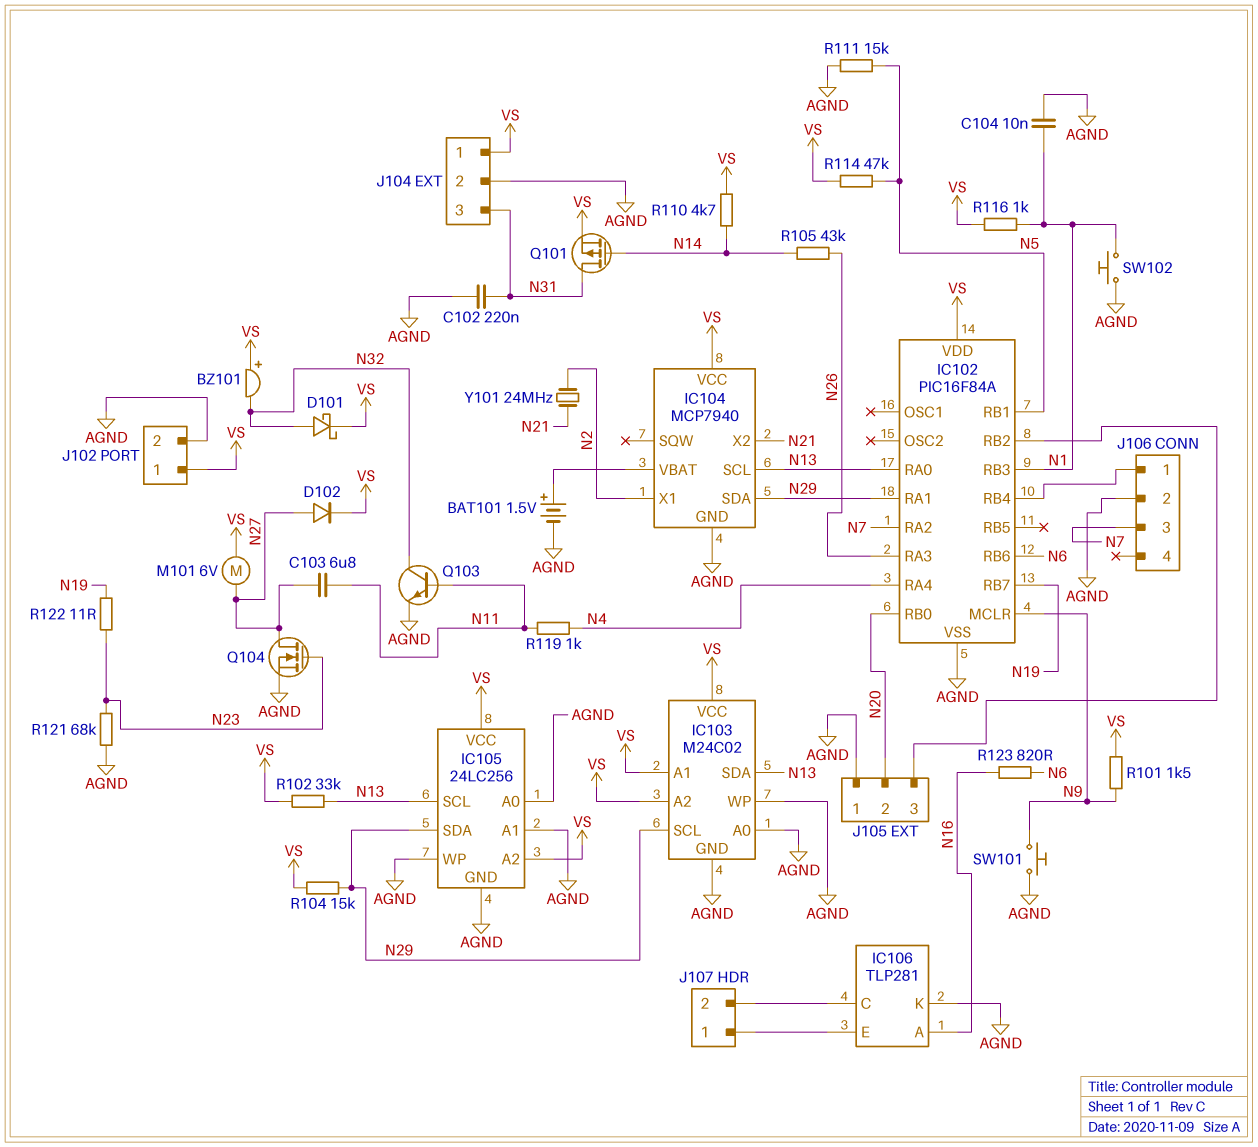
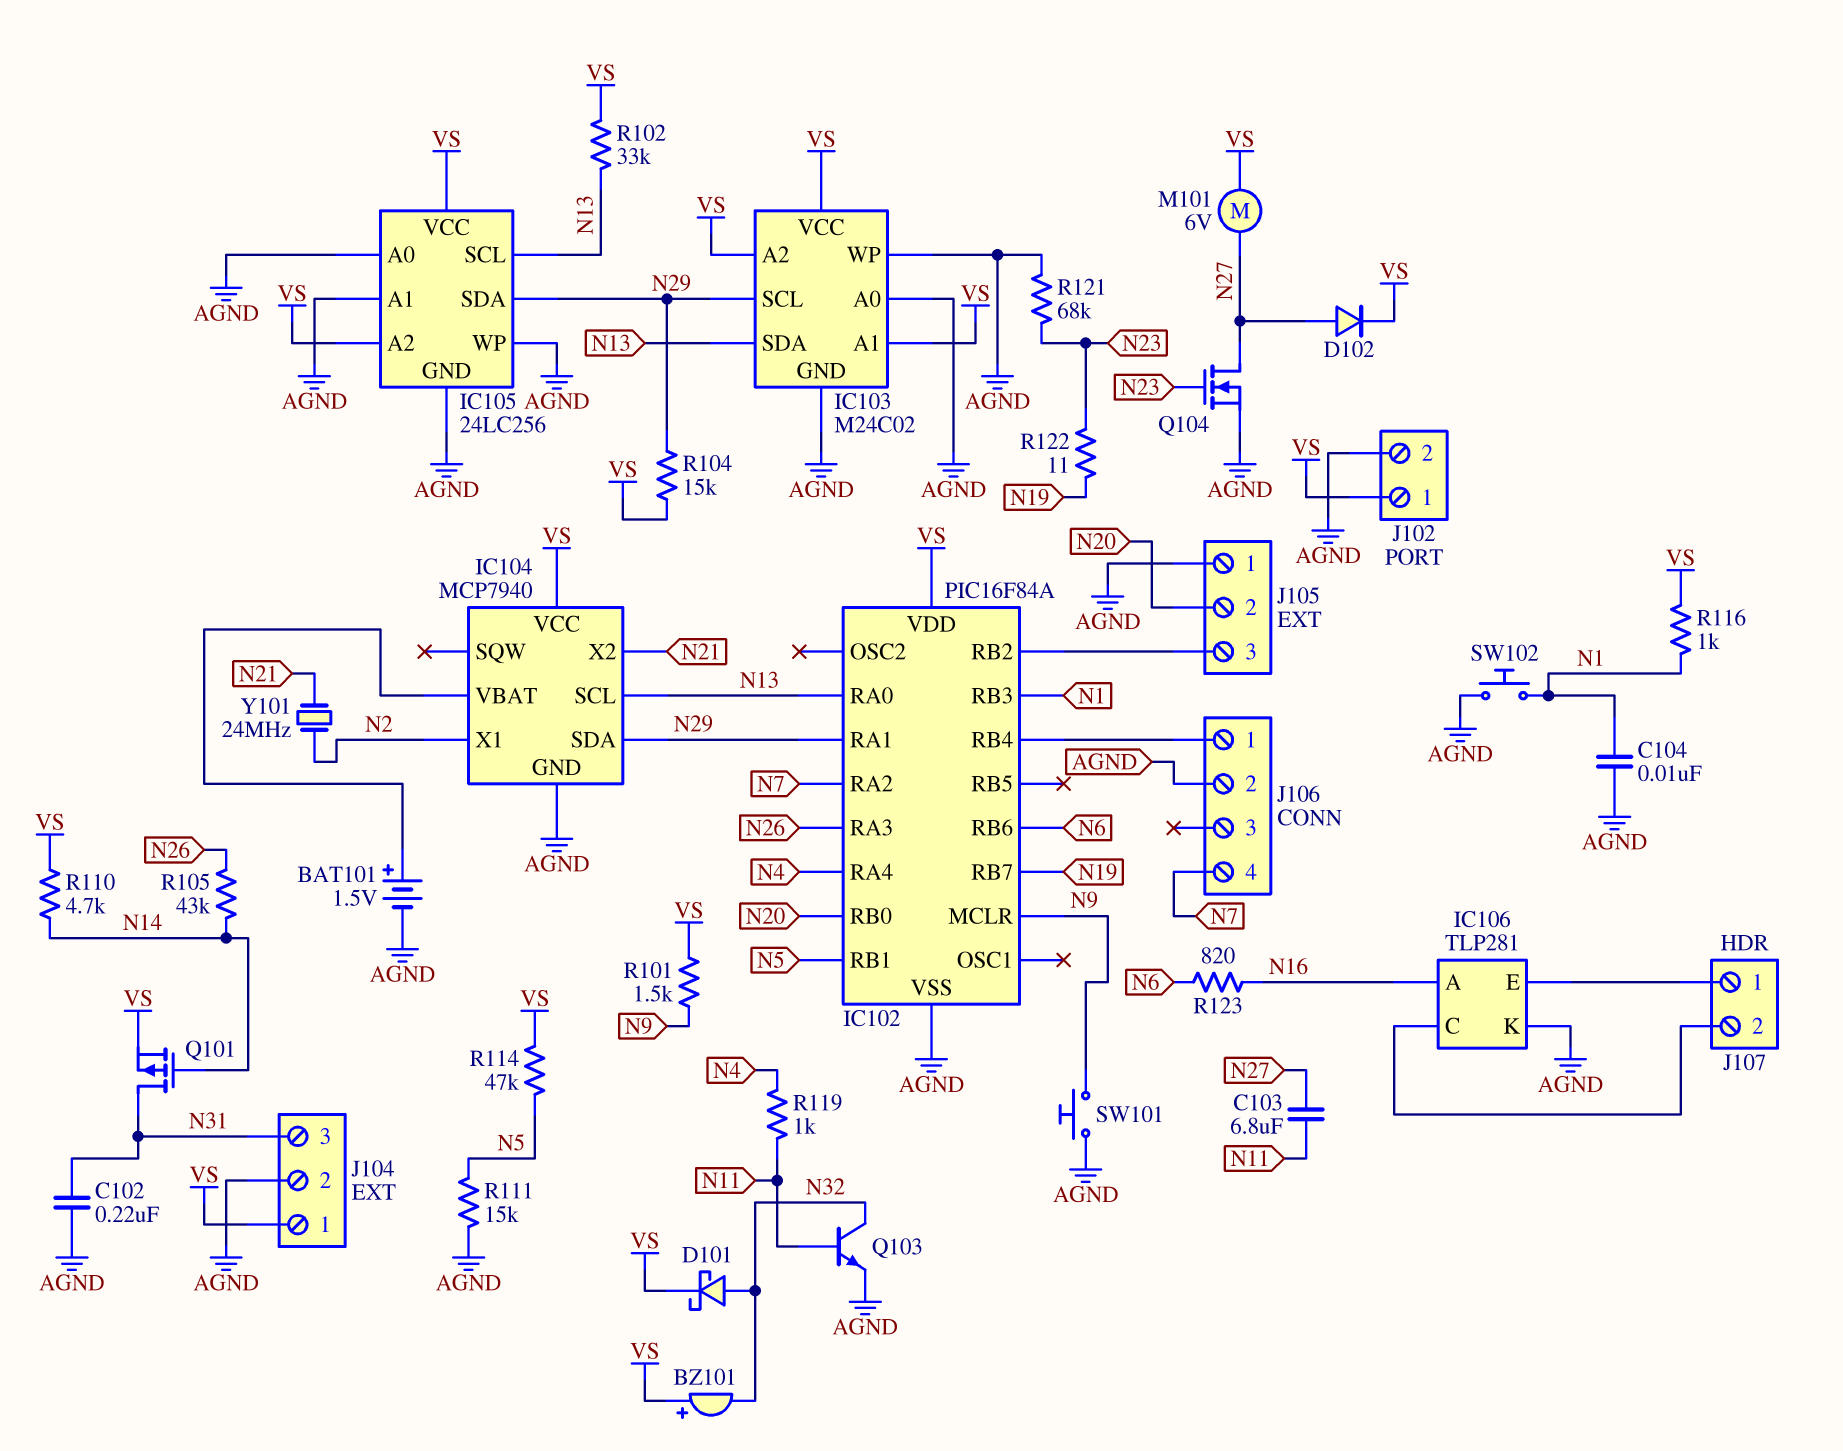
J106 pin 3: N7 -> none
J106 pin 4: none -> N7

